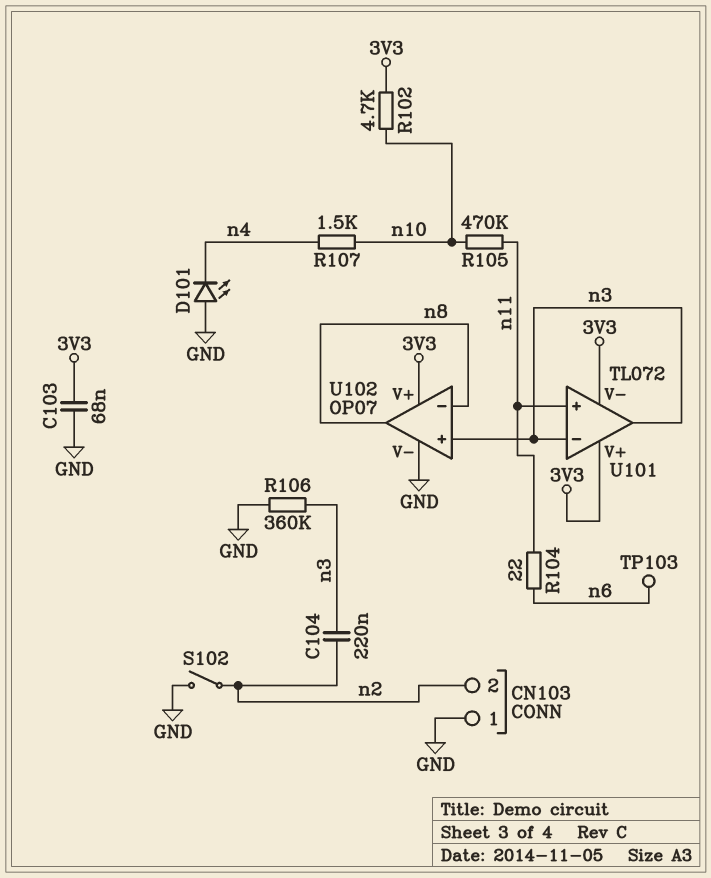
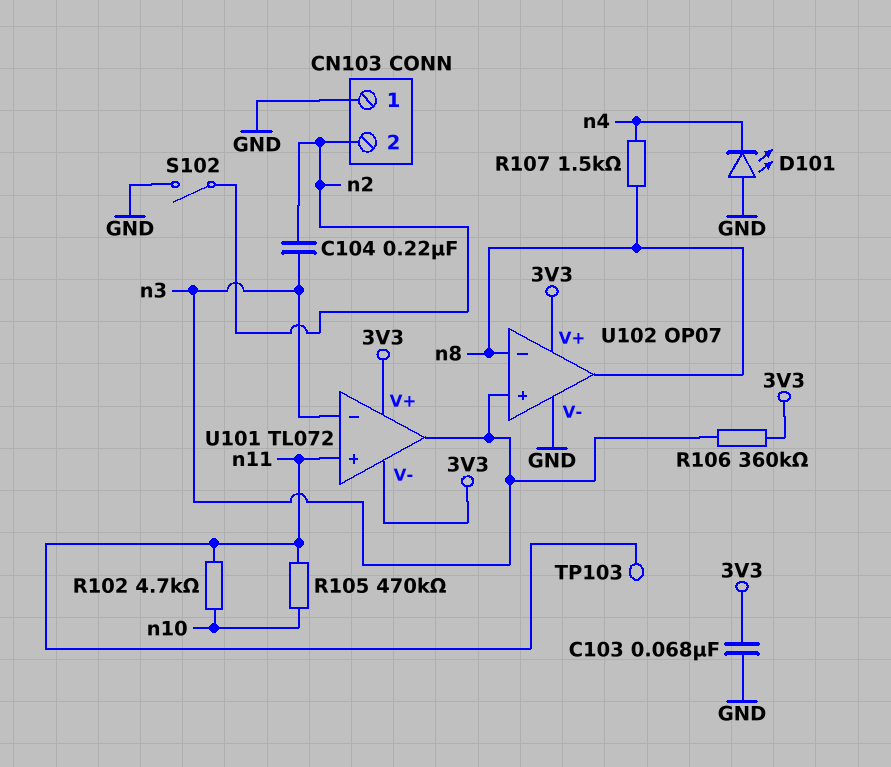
R102: 4.7k (3V3, n10) -> 4.7k (n10, n11)
R104: 22 (n6, n11) -> none
R106: 360k (GND, n3) -> 360k (3V3, n3)
R107: 1.5k (n4, n10) -> 1.5k (n4, n8)
TP103: test point (n6) -> test point (n11)

